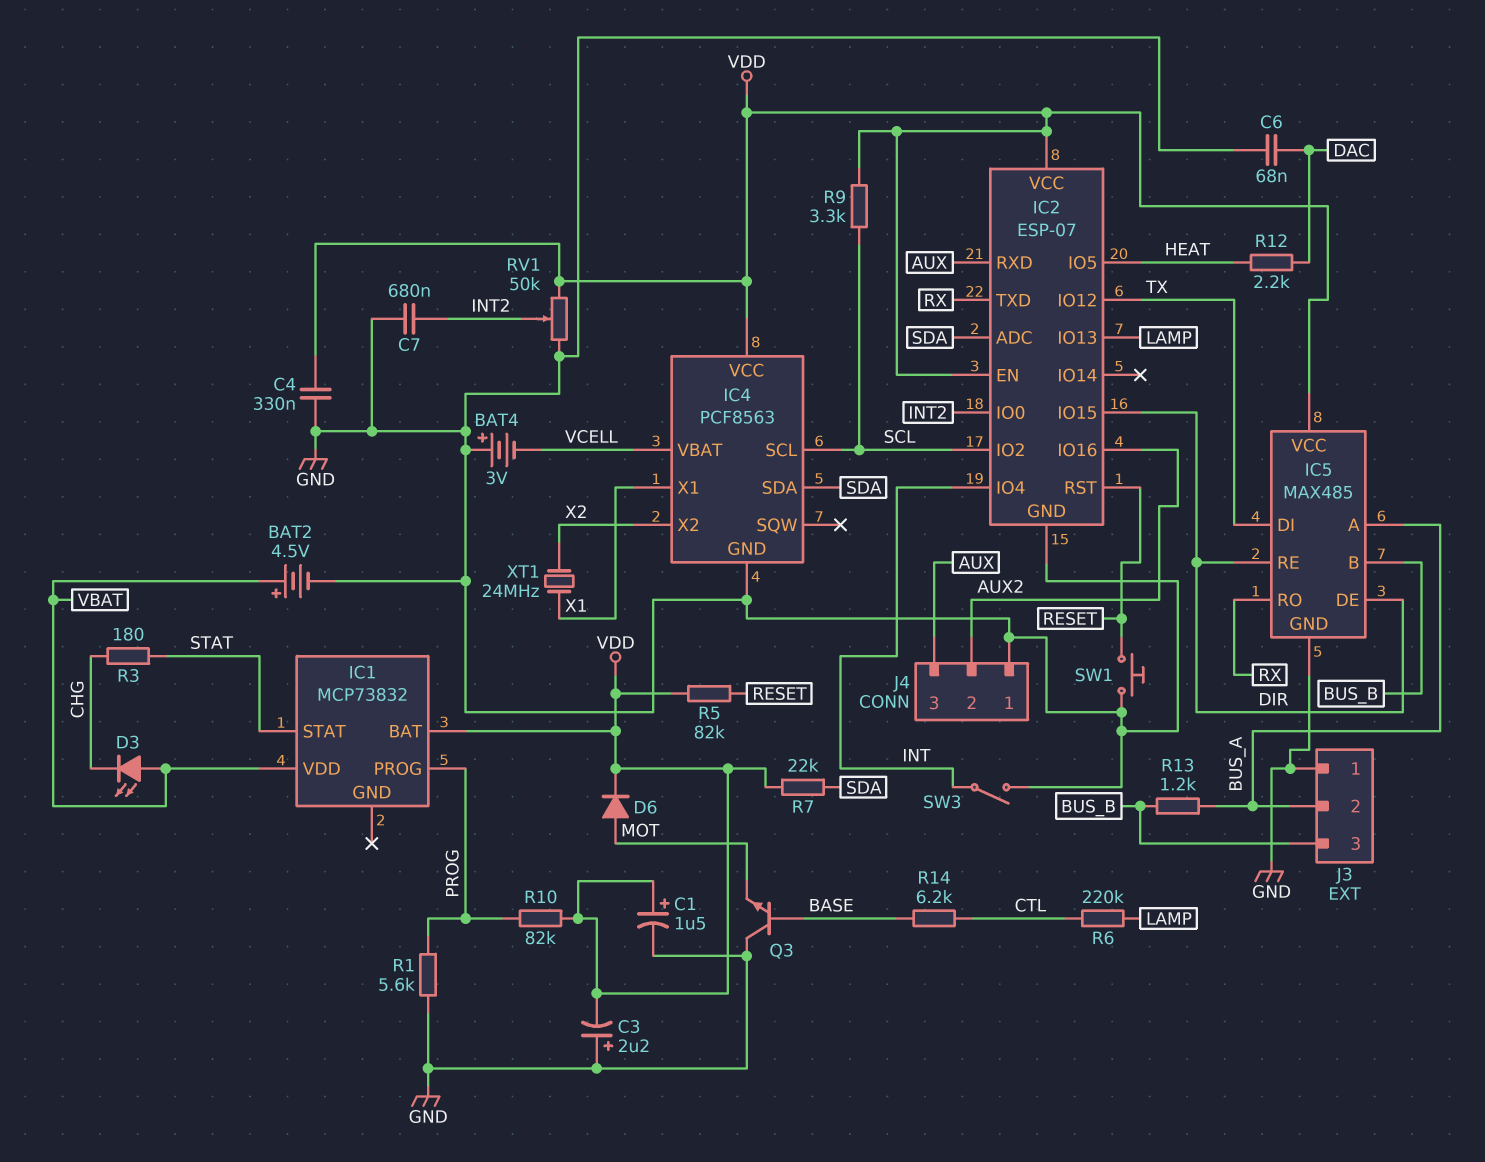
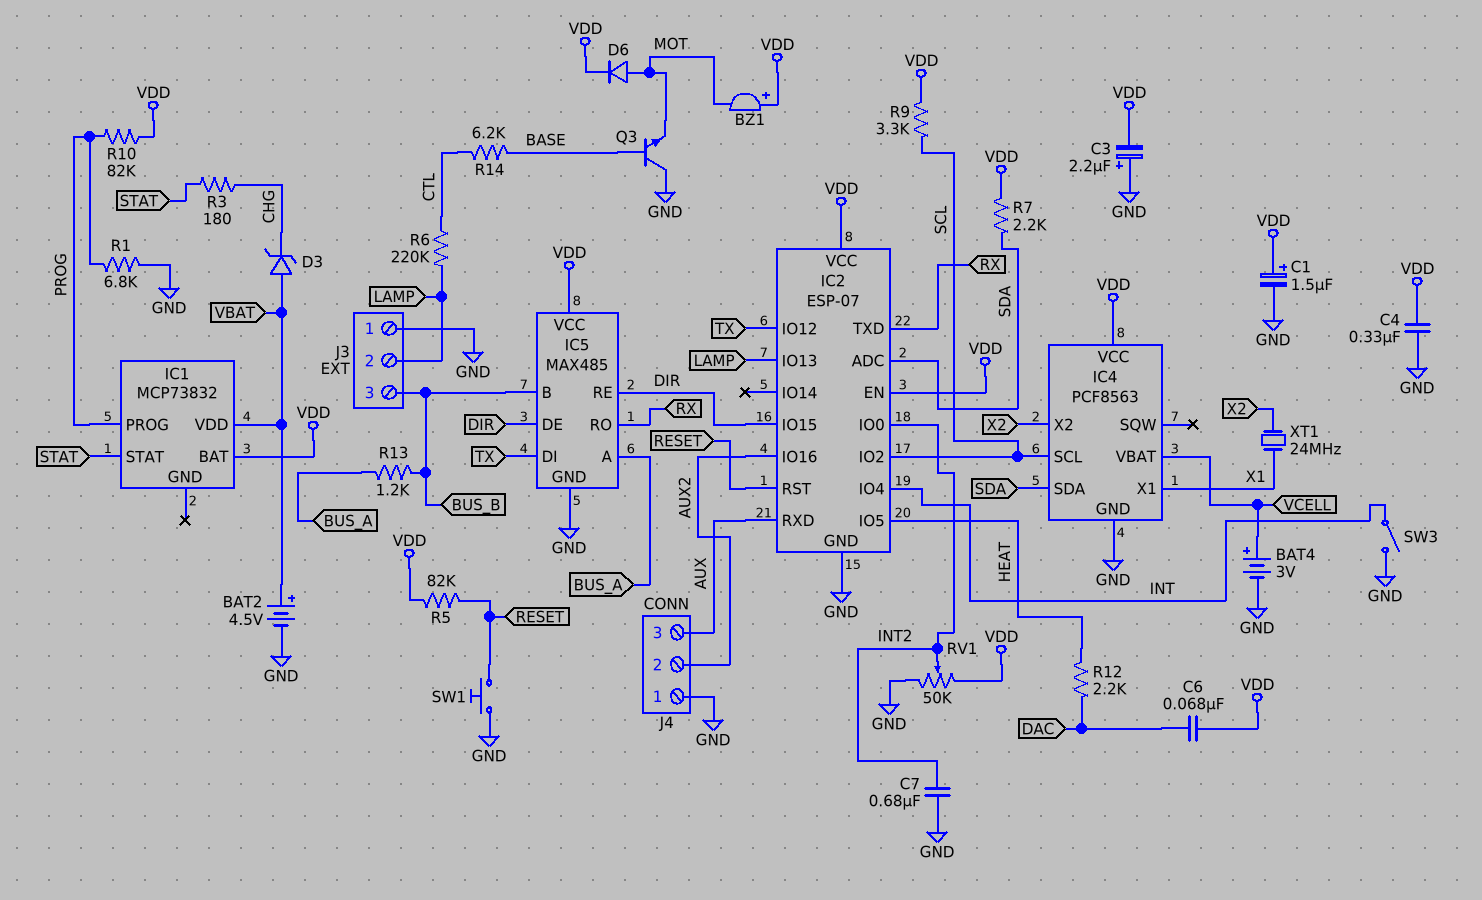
BAT4: 3V (plus GND, minus VCELL) -> 3V (plus VCELL, minus GND)
BZ1: none -> buzzer (plus VDD, minus MOT)
C6: 68nF (DAC, GND) -> 68nF (DAC, VDD)
D3: LED (A VBAT, K CHG) -> zener (A VBAT, K CHG)
J3 pin 2: BUS_A -> LAMP
R1: 5.6k (GND, PROG) -> 6.8k (GND, PROG)
R7: 22k (SDA, VDD) -> 2.2k (SDA, VDD)

